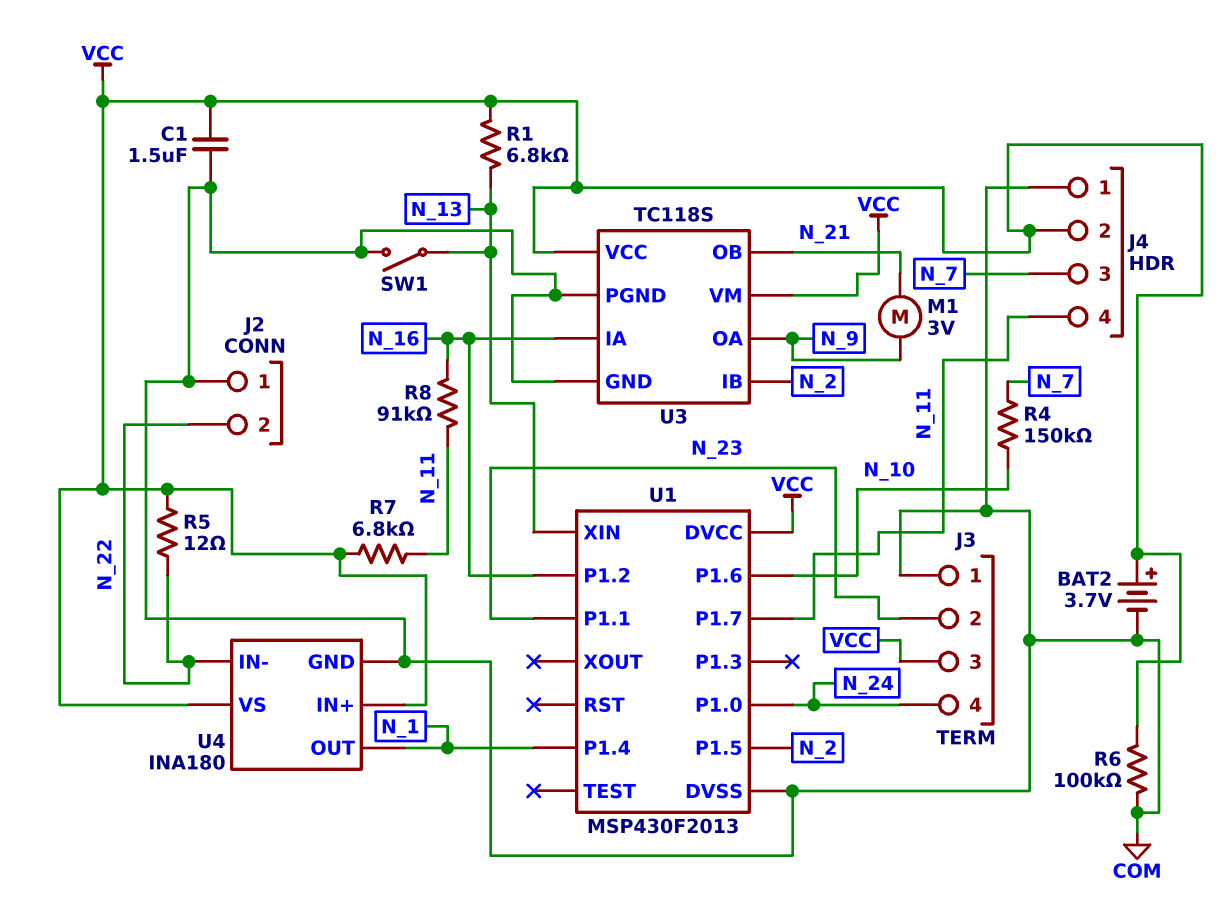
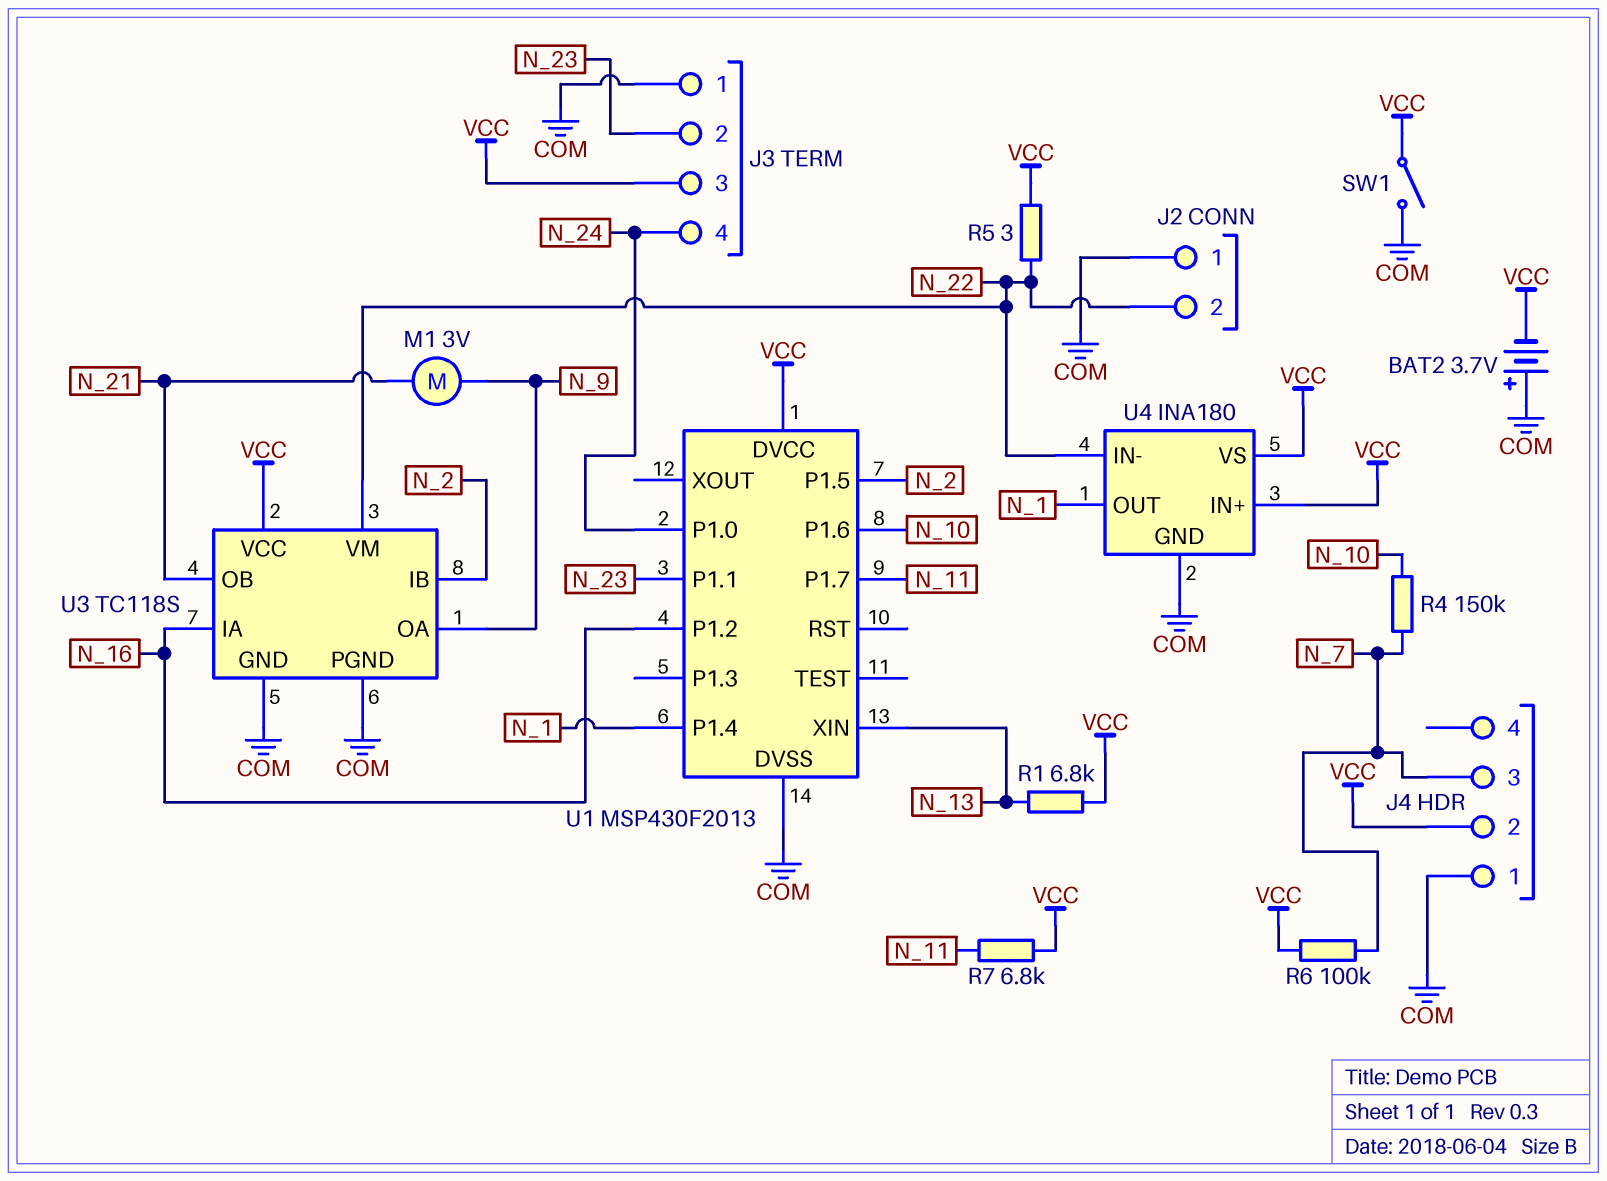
BAT2: 3.7V (plus VCC, minus COM) -> 3.7V (plus COM, minus VCC)
C1: 1.5uF (COM, VCC) -> none
J4 pin 4: N_11 -> none
R5: 12 (N_22, VCC) -> 3 (N_22, VCC)
R6: 100k (COM, VCC) -> 100k (N_7, VCC)
R8: 91k (N_11, N_16) -> none
SW1: switch (COM, N_13) -> switch (COM, VCC)
U3 pin VM: VCC -> N_22

